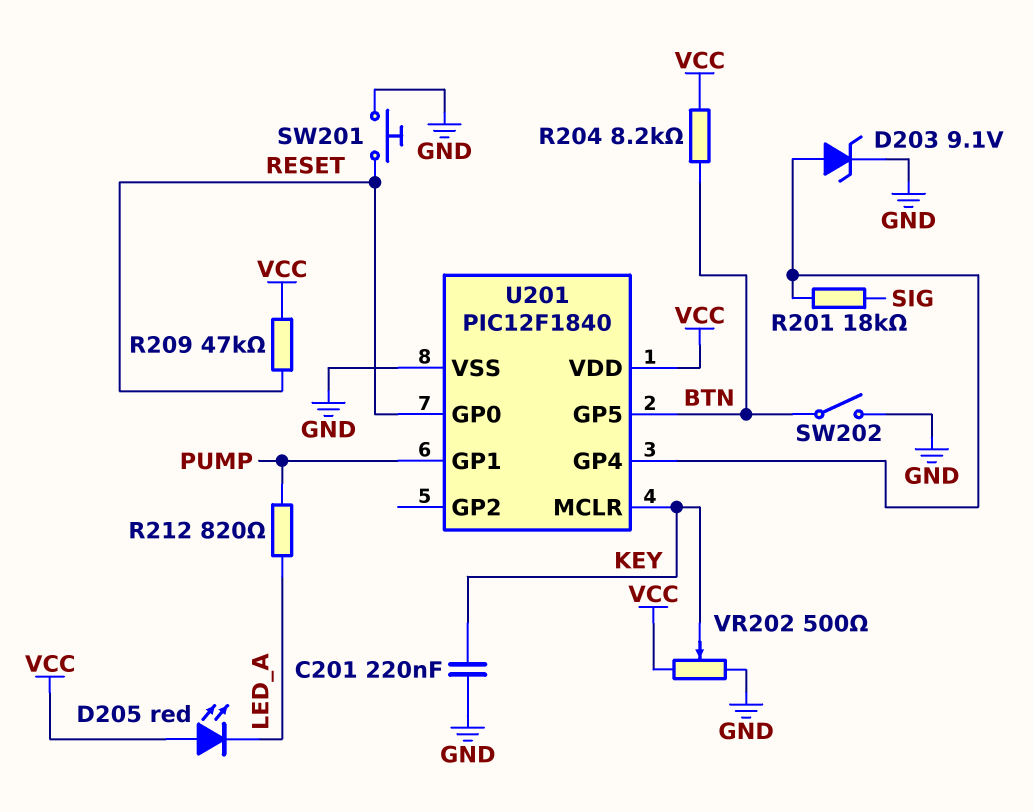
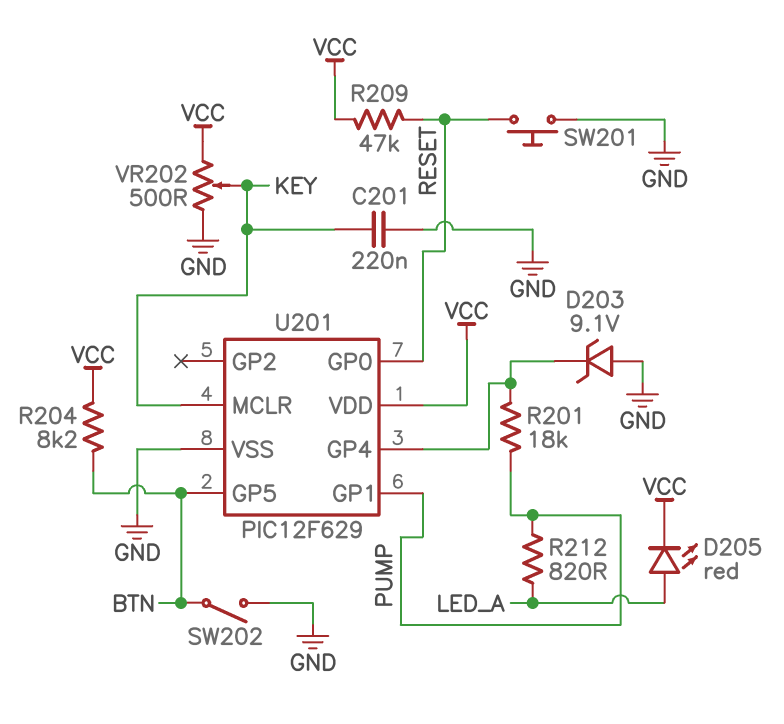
D203: zener 9.1V (A U201/GP4, K GND) -> zener 9.1V (A GND, K U201/GP4)
D205: LED red (A VCC, K LED_A) -> LED red (A LED_A, K VCC)
R201: 18k (SIG, U201/GP4) -> 18k (PUMP, U201/GP4)
U201: PIC12F1840 -> PIC12F629

